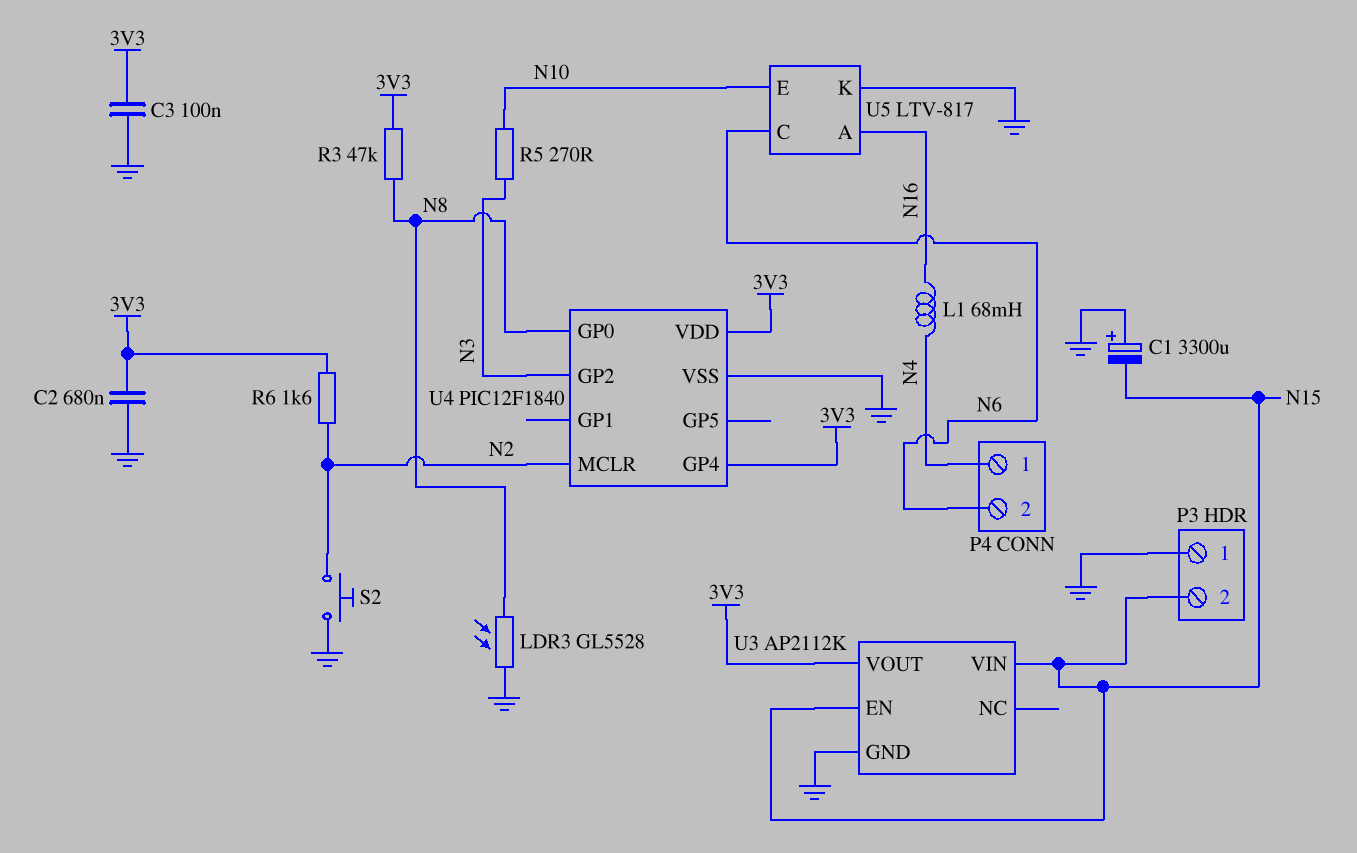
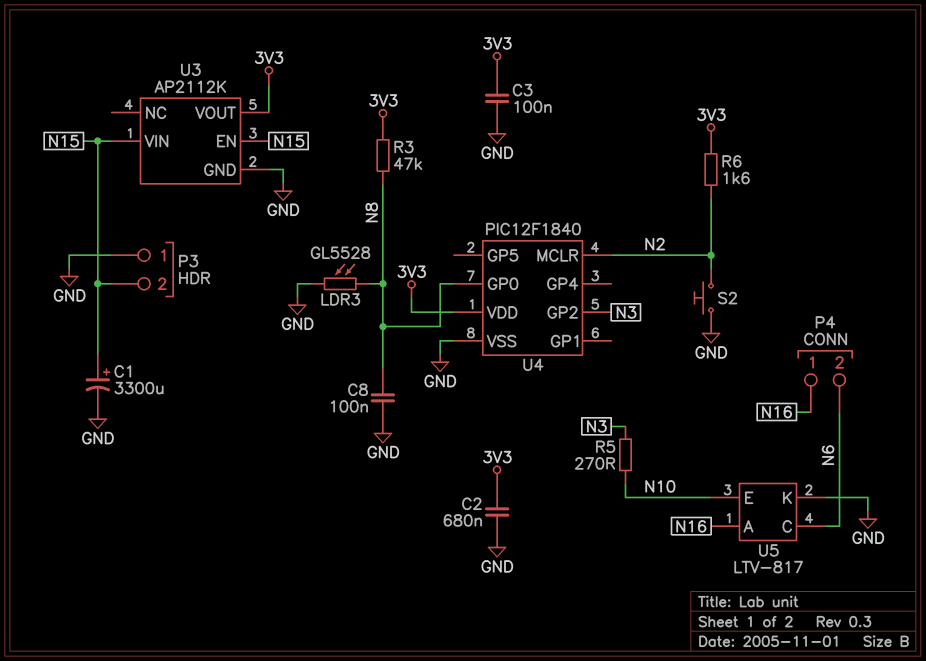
C1: 3300uF (plus GND, minus N15) -> 3300uF (plus N15, minus GND)
C8: none -> 100nF (GND, N8)
L1: 68mH (N4, N16) -> none
P4 pin 1: N4 -> N16
U4 pin GP4: 3V3 -> none

